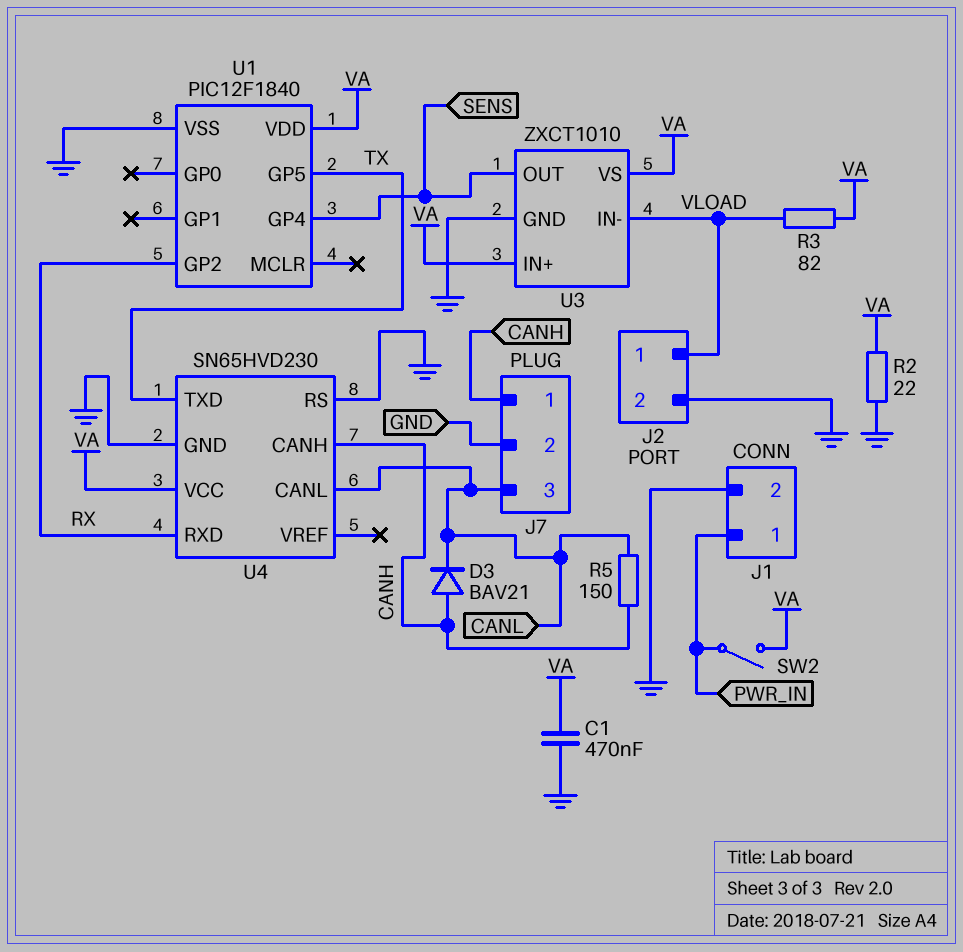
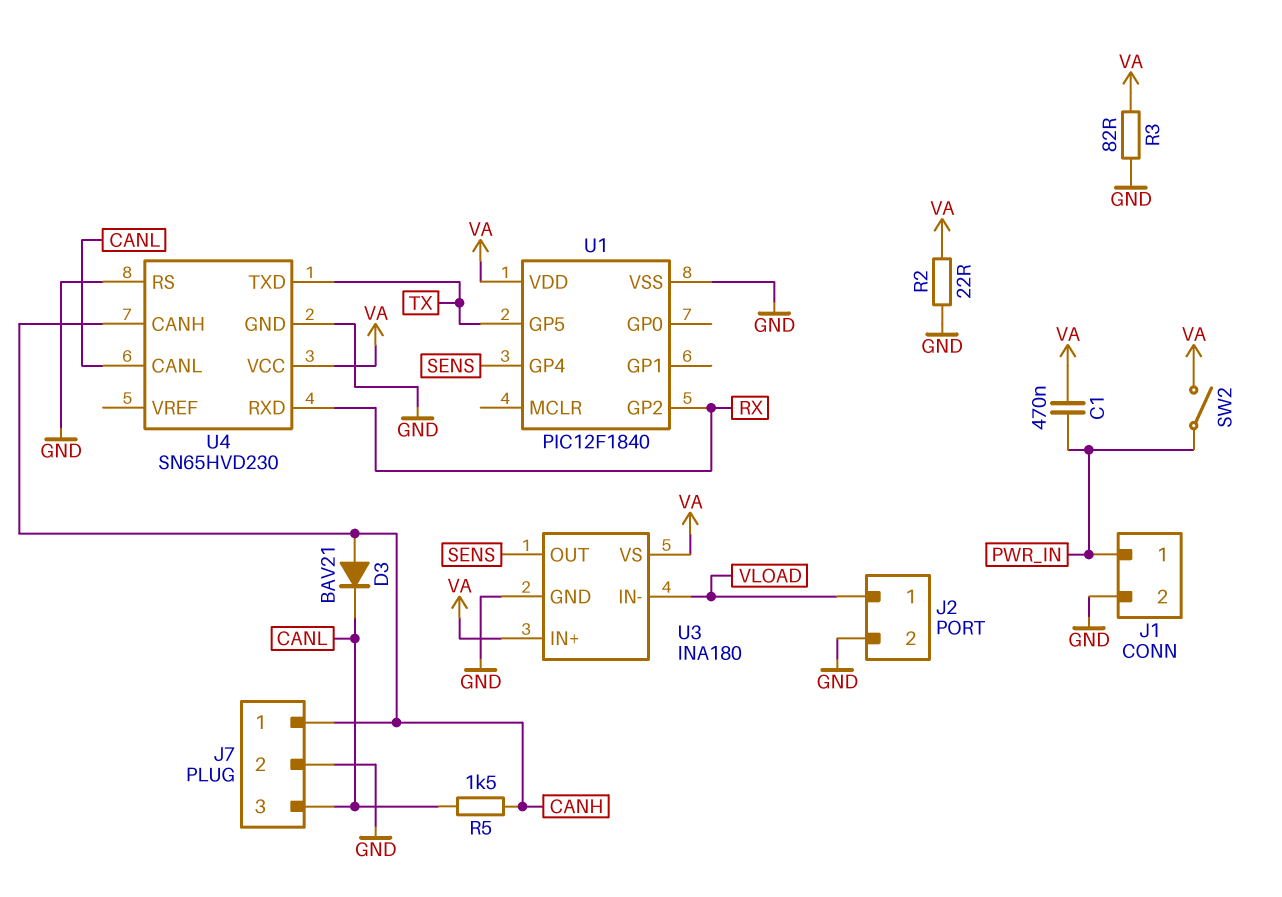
C1: 470nF (GND, VA) -> 470nF (PWR_IN, VA)
R3: 82 (VA, VLOAD) -> 82 (GND, VA)
R5: 150 (CANH, CANL) -> 1.5k (CANH, CANL)
U3: ZXCT1010 -> INA180

